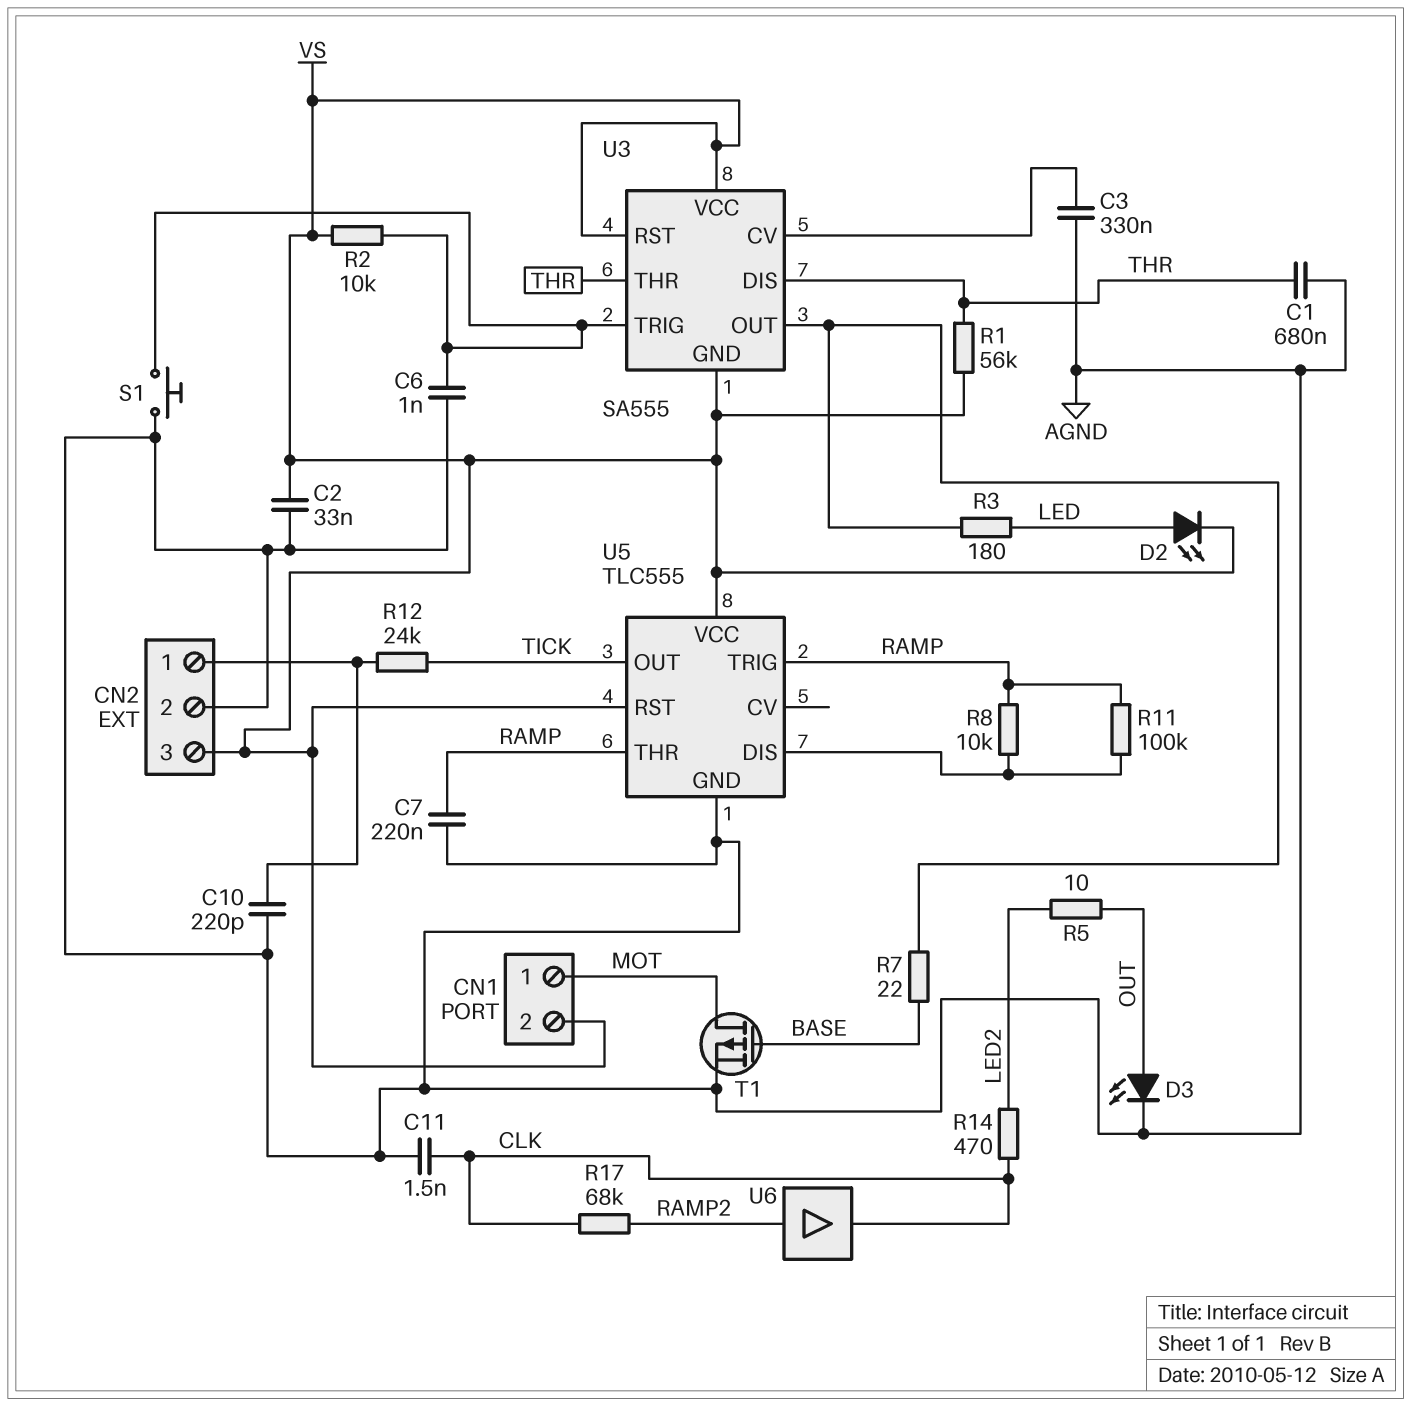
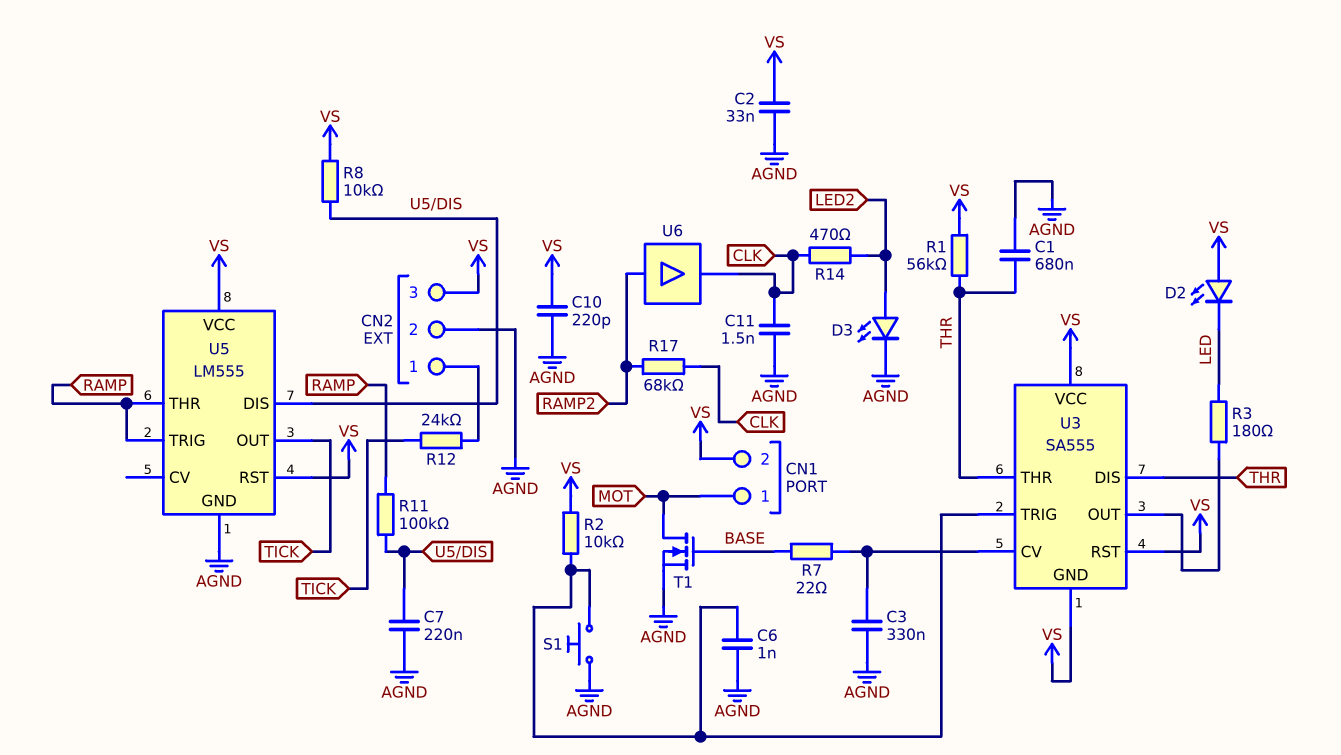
C7: 220nF (AGND, RAMP) -> 220nF (AGND, U5/DIS)
C10: 220pF (AGND, CN2/1) -> 220pF (AGND, VS)
D2: LED (A LED, K VS) -> LED (A VS, K LED)
D3: LED (A OUT, K AGND) -> LED (A LED2, K AGND)
R5: 10 (LED2, OUT) -> none
R7: 22 (BASE, U3/OUT) -> 22 (BASE, U3/CV)
R8: 10k (RAMP, U5/DIS) -> 10k (U5/DIS, VS)
T1: PMOS (G BASE, D MOT, S AGND) -> NMOS (G BASE, D MOT, S AGND)
U5: TLC555 -> LM555

